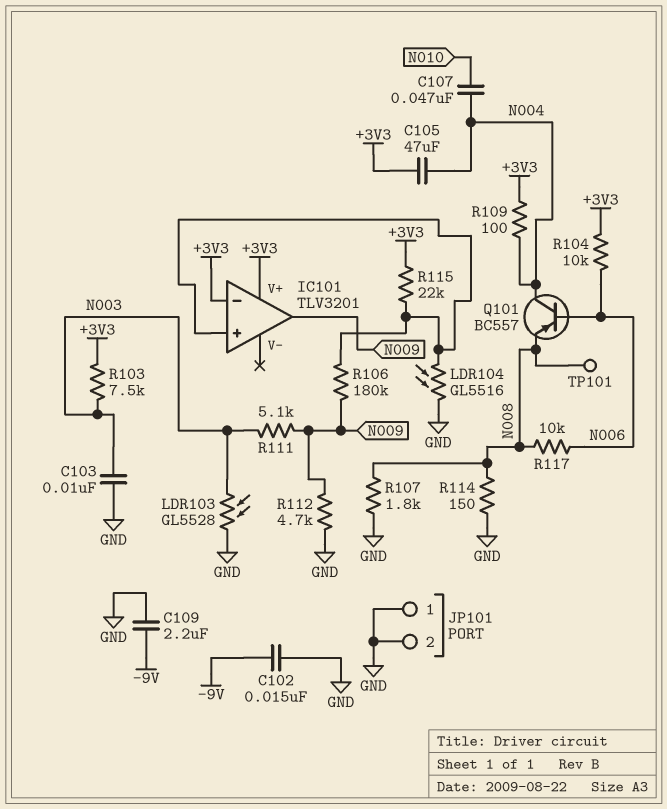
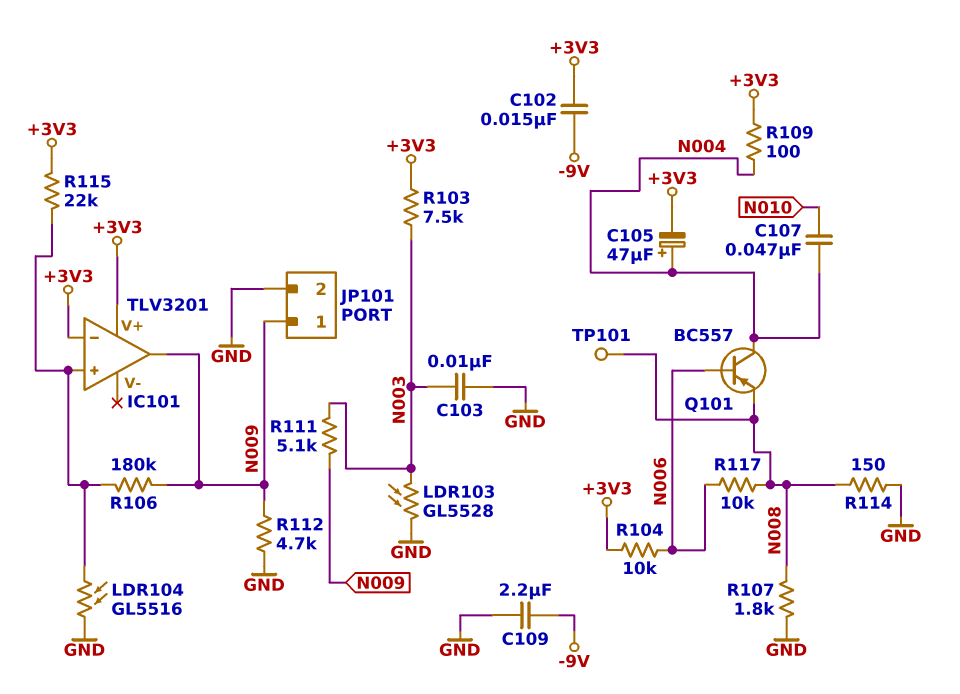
C102: 15nF (-9V, GND) -> 15nF (+3V3, -9V)
C105: 47uF (+3V3, N004) -> 47uF (plus N004, minus +3V3)
JP101 pin 1: GND -> N009

